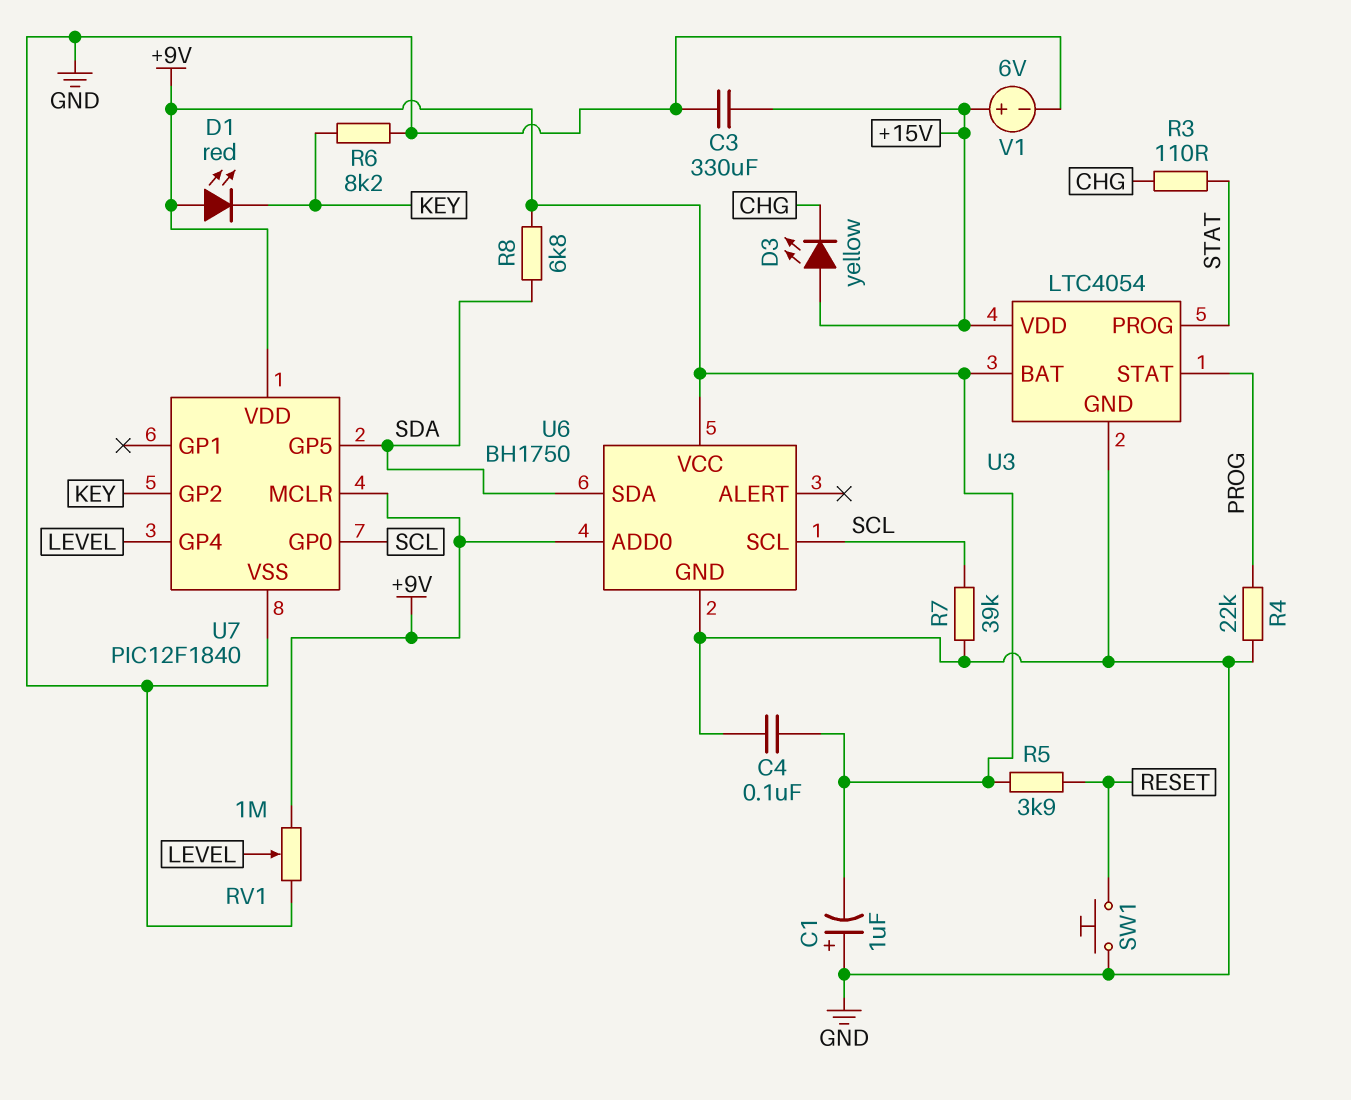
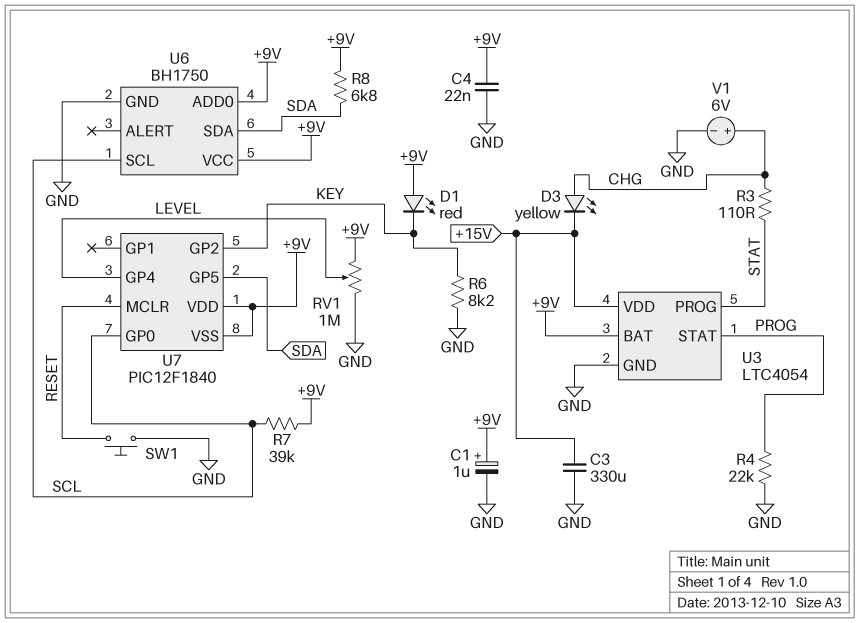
C1: 1uF (plus GND, minus +9V) -> 1uF (plus +9V, minus GND)
C4: 100nF (+9V, GND) -> 22nF (+9V, GND)
D3: LED yellow (A +15V, K CHG) -> LED yellow (A CHG, K +15V)
R5: 3.9k (+9V, RESET) -> none
R7: 39k (GND, SCL) -> 39k (+9V, SCL)
U7 pin MCLR: +9V -> RESET
U7 pin VSS: GND -> +9V
V1: 6V (plus +15V, minus GND) -> 6V (plus CHG, minus GND)

